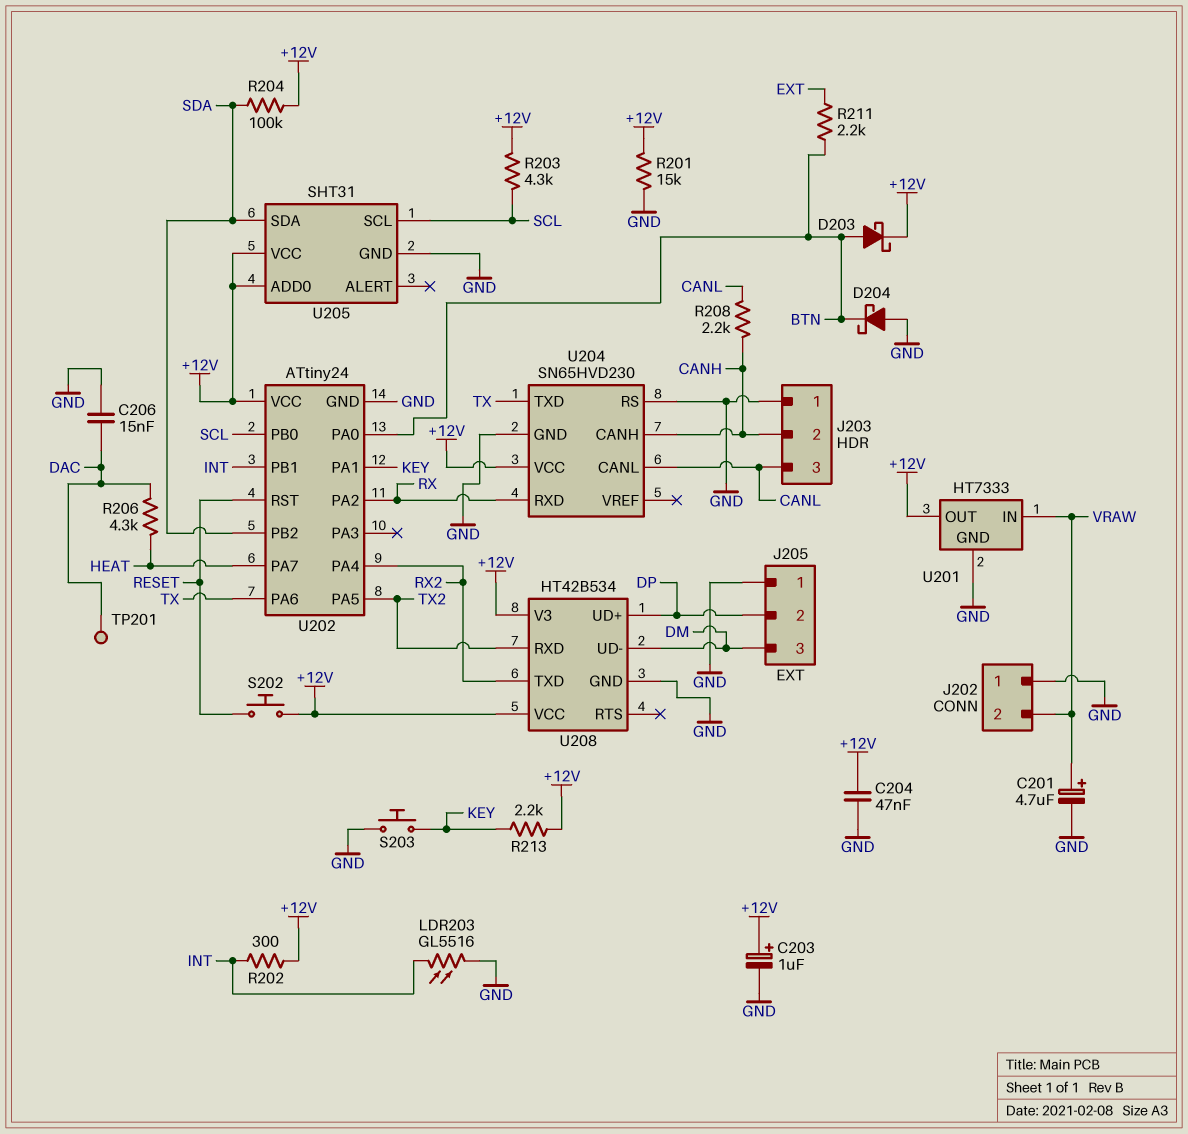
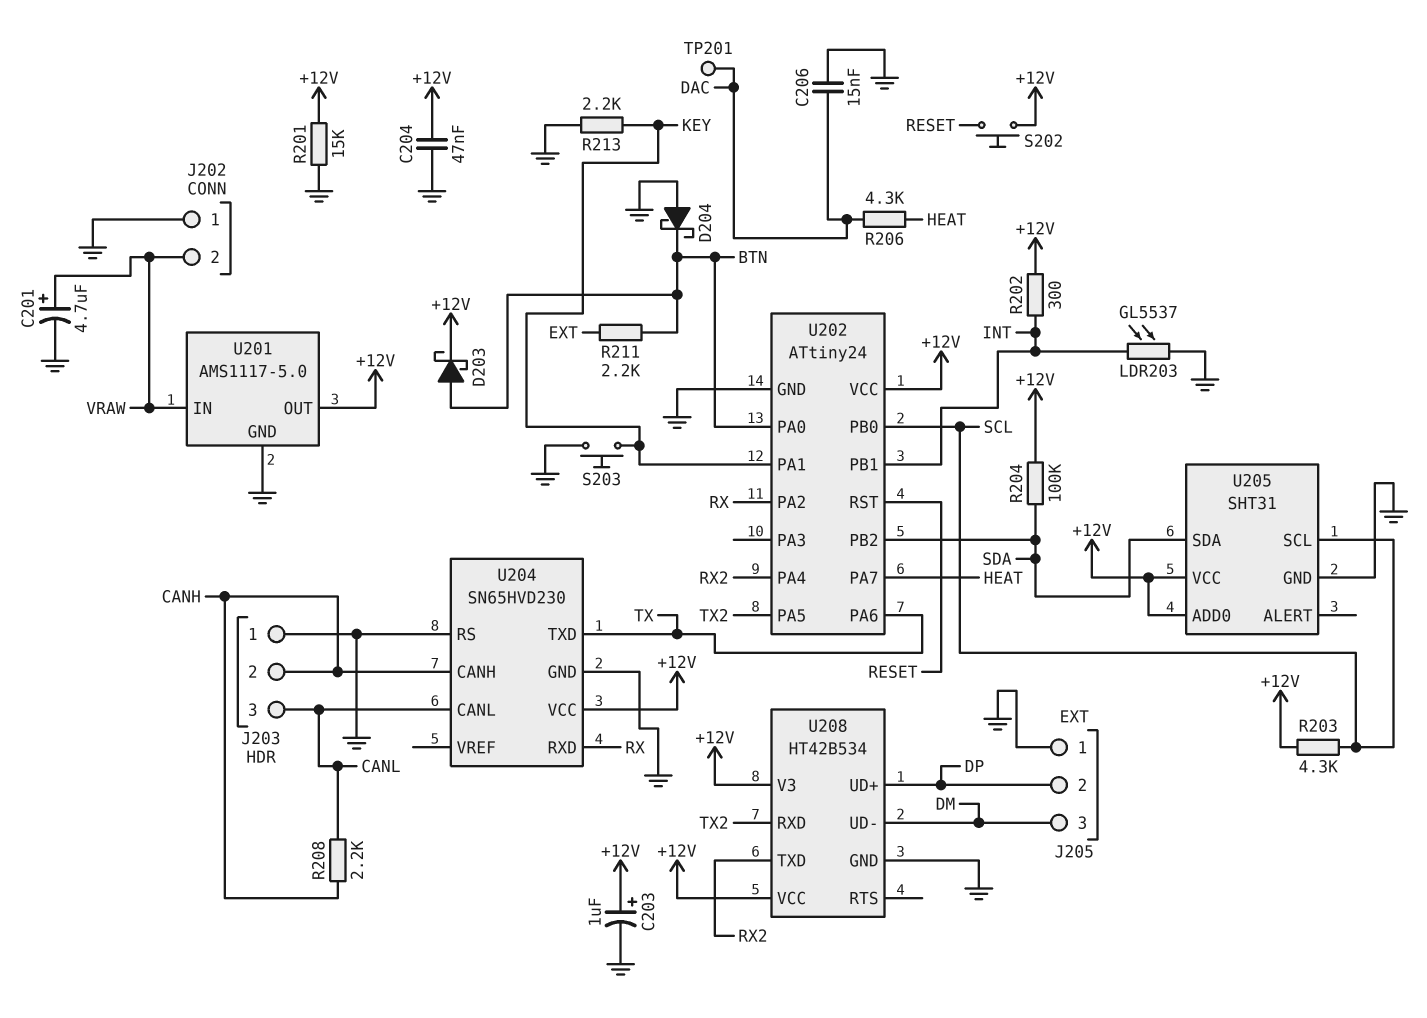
LDR203: GL5516 (GND, INT) -> GL5537 (GND, INT)
R213: 2.2k (+12V, KEY) -> 2.2k (GND, KEY)
U201: HT7333 -> AMS1117-5.0

